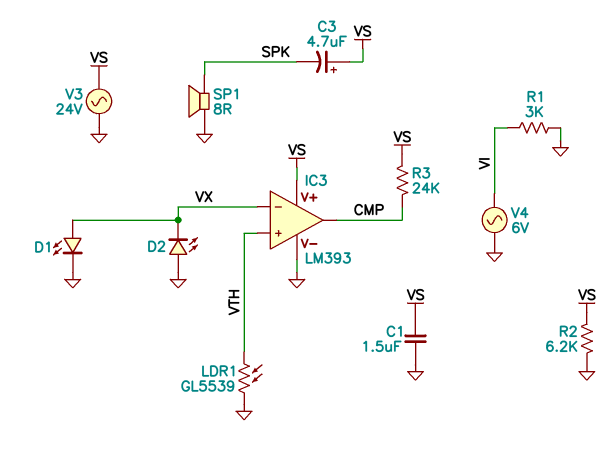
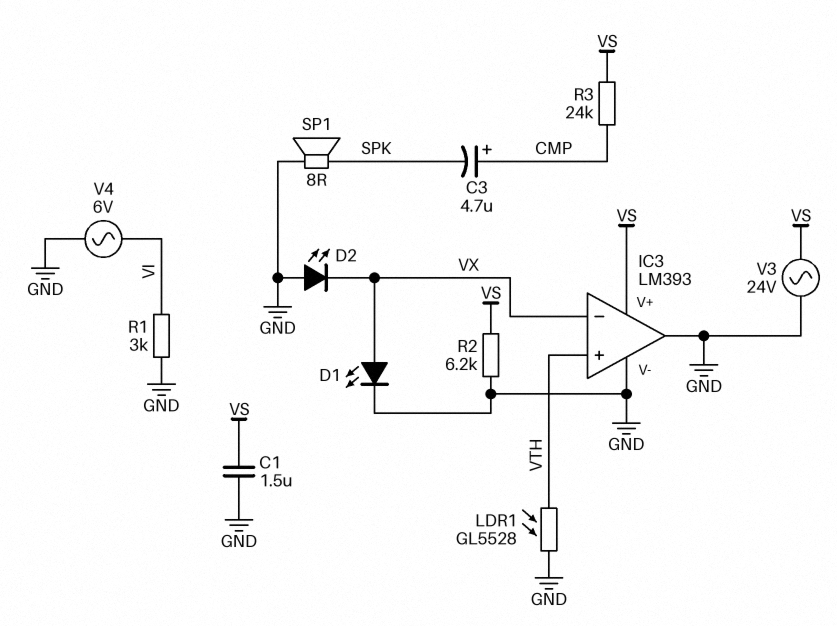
C3: 4.7uF (plus VS, minus SPK) -> 4.7uF (plus CMP, minus SPK)
IC3 pin out: CMP -> GND
LDR1: GL5539 (GND, VTH) -> GL5528 (GND, VTH)

